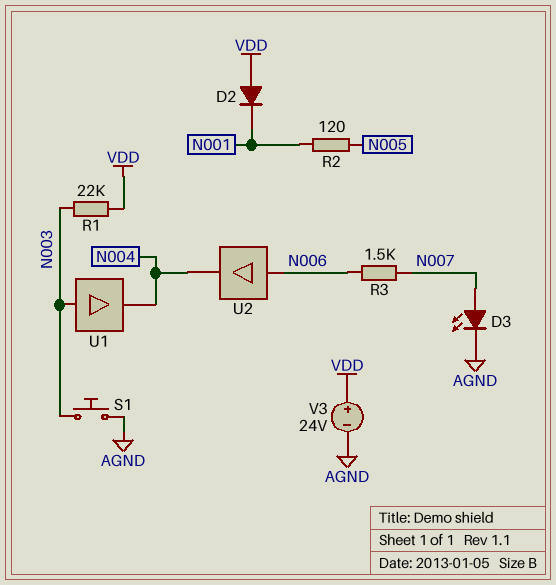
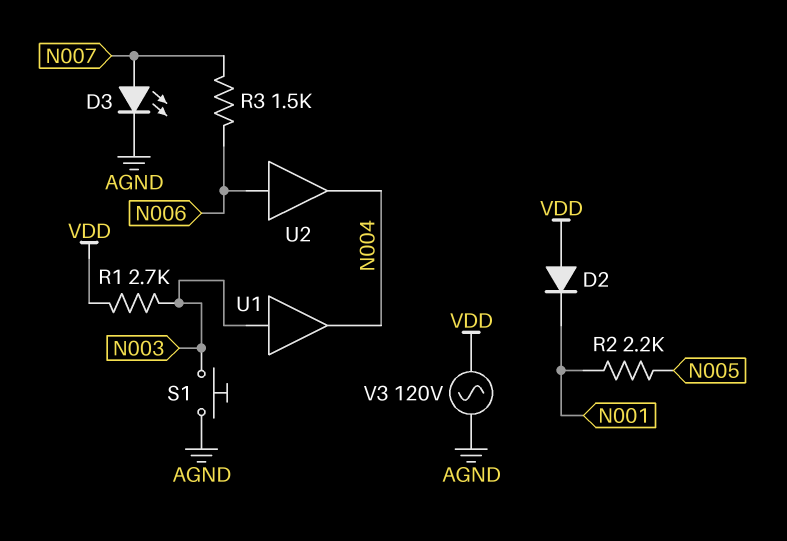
R1: 22k (N003, VDD) -> 2.7k (N003, VDD)
R2: 120 (N001, N005) -> 2.2k (N001, N005)
V3: 24V (plus VDD, minus AGND) -> AC 120V (AGND, VDD)

